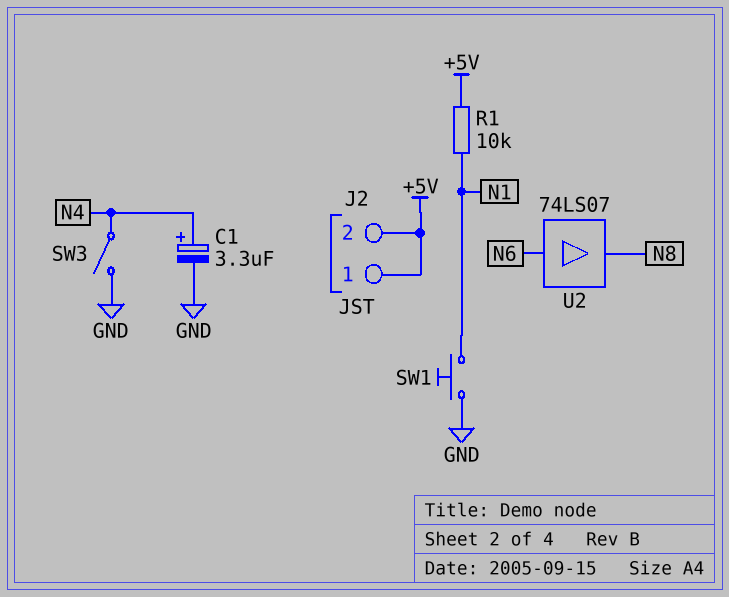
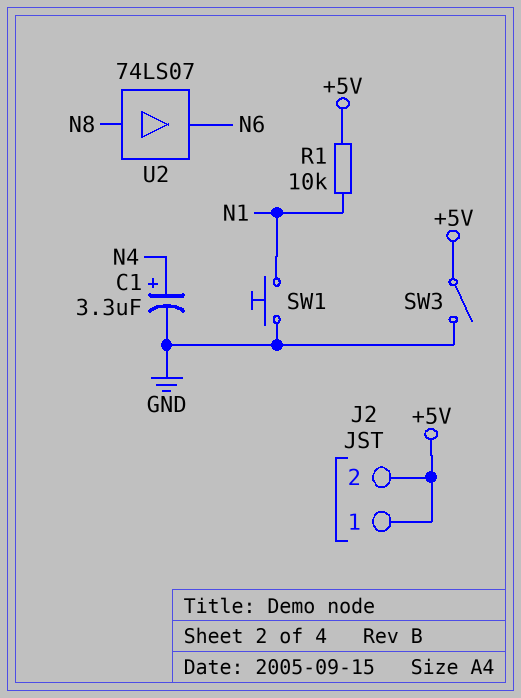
SW3: switch (GND, N4) -> switch (+5V, GND)
U2: buffer 74LS07 (in N6, out N8) -> buffer 74LS07 (in N8, out N6)

